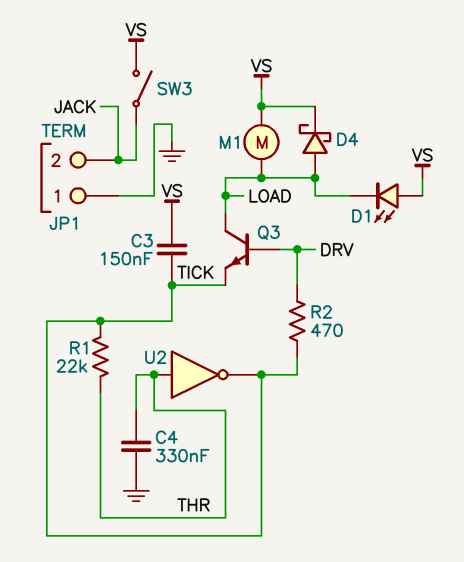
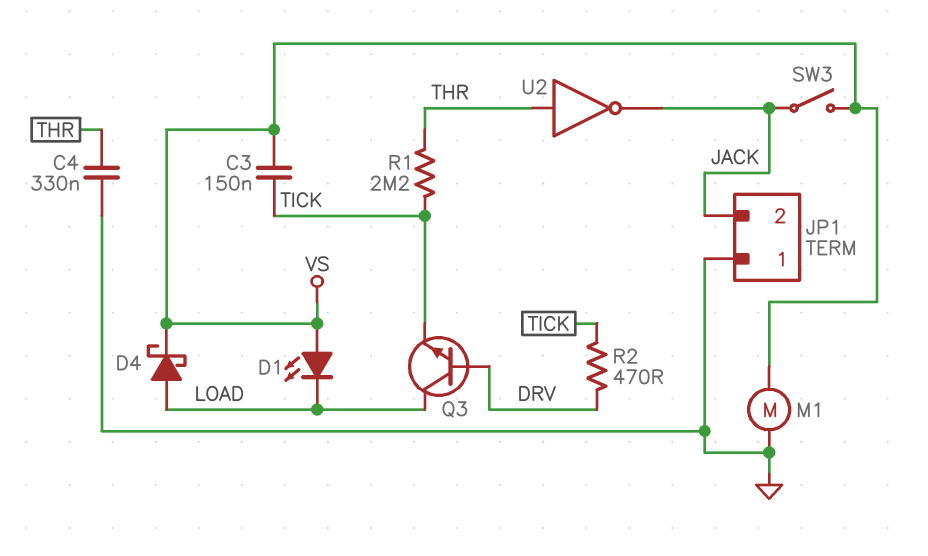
M1: motor (LOAD, VS) -> motor (GND, VS)
R1: 22k (THR, TICK) -> 2.2M (THR, TICK)
U2: NOT (in THR, out TICK) -> NOT (in THR, out JACK)

